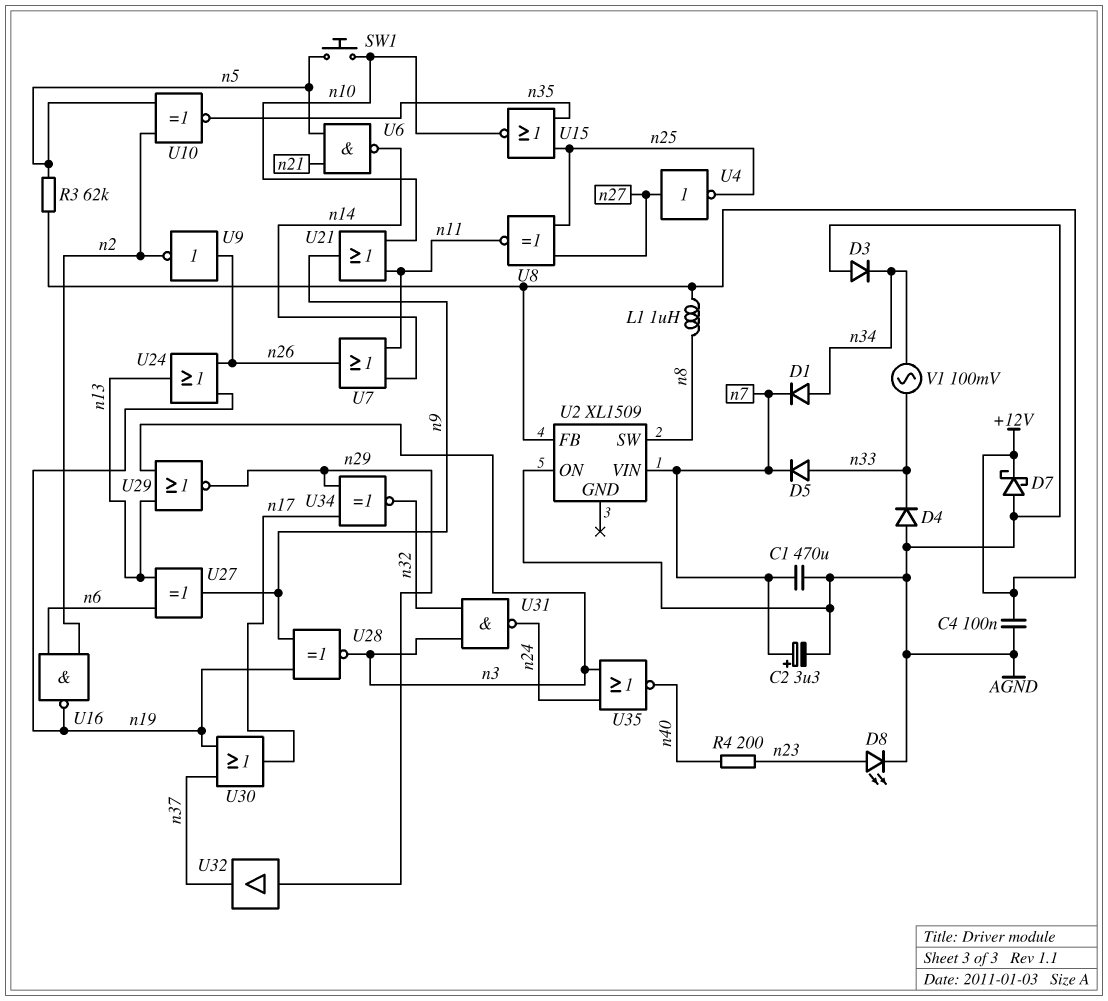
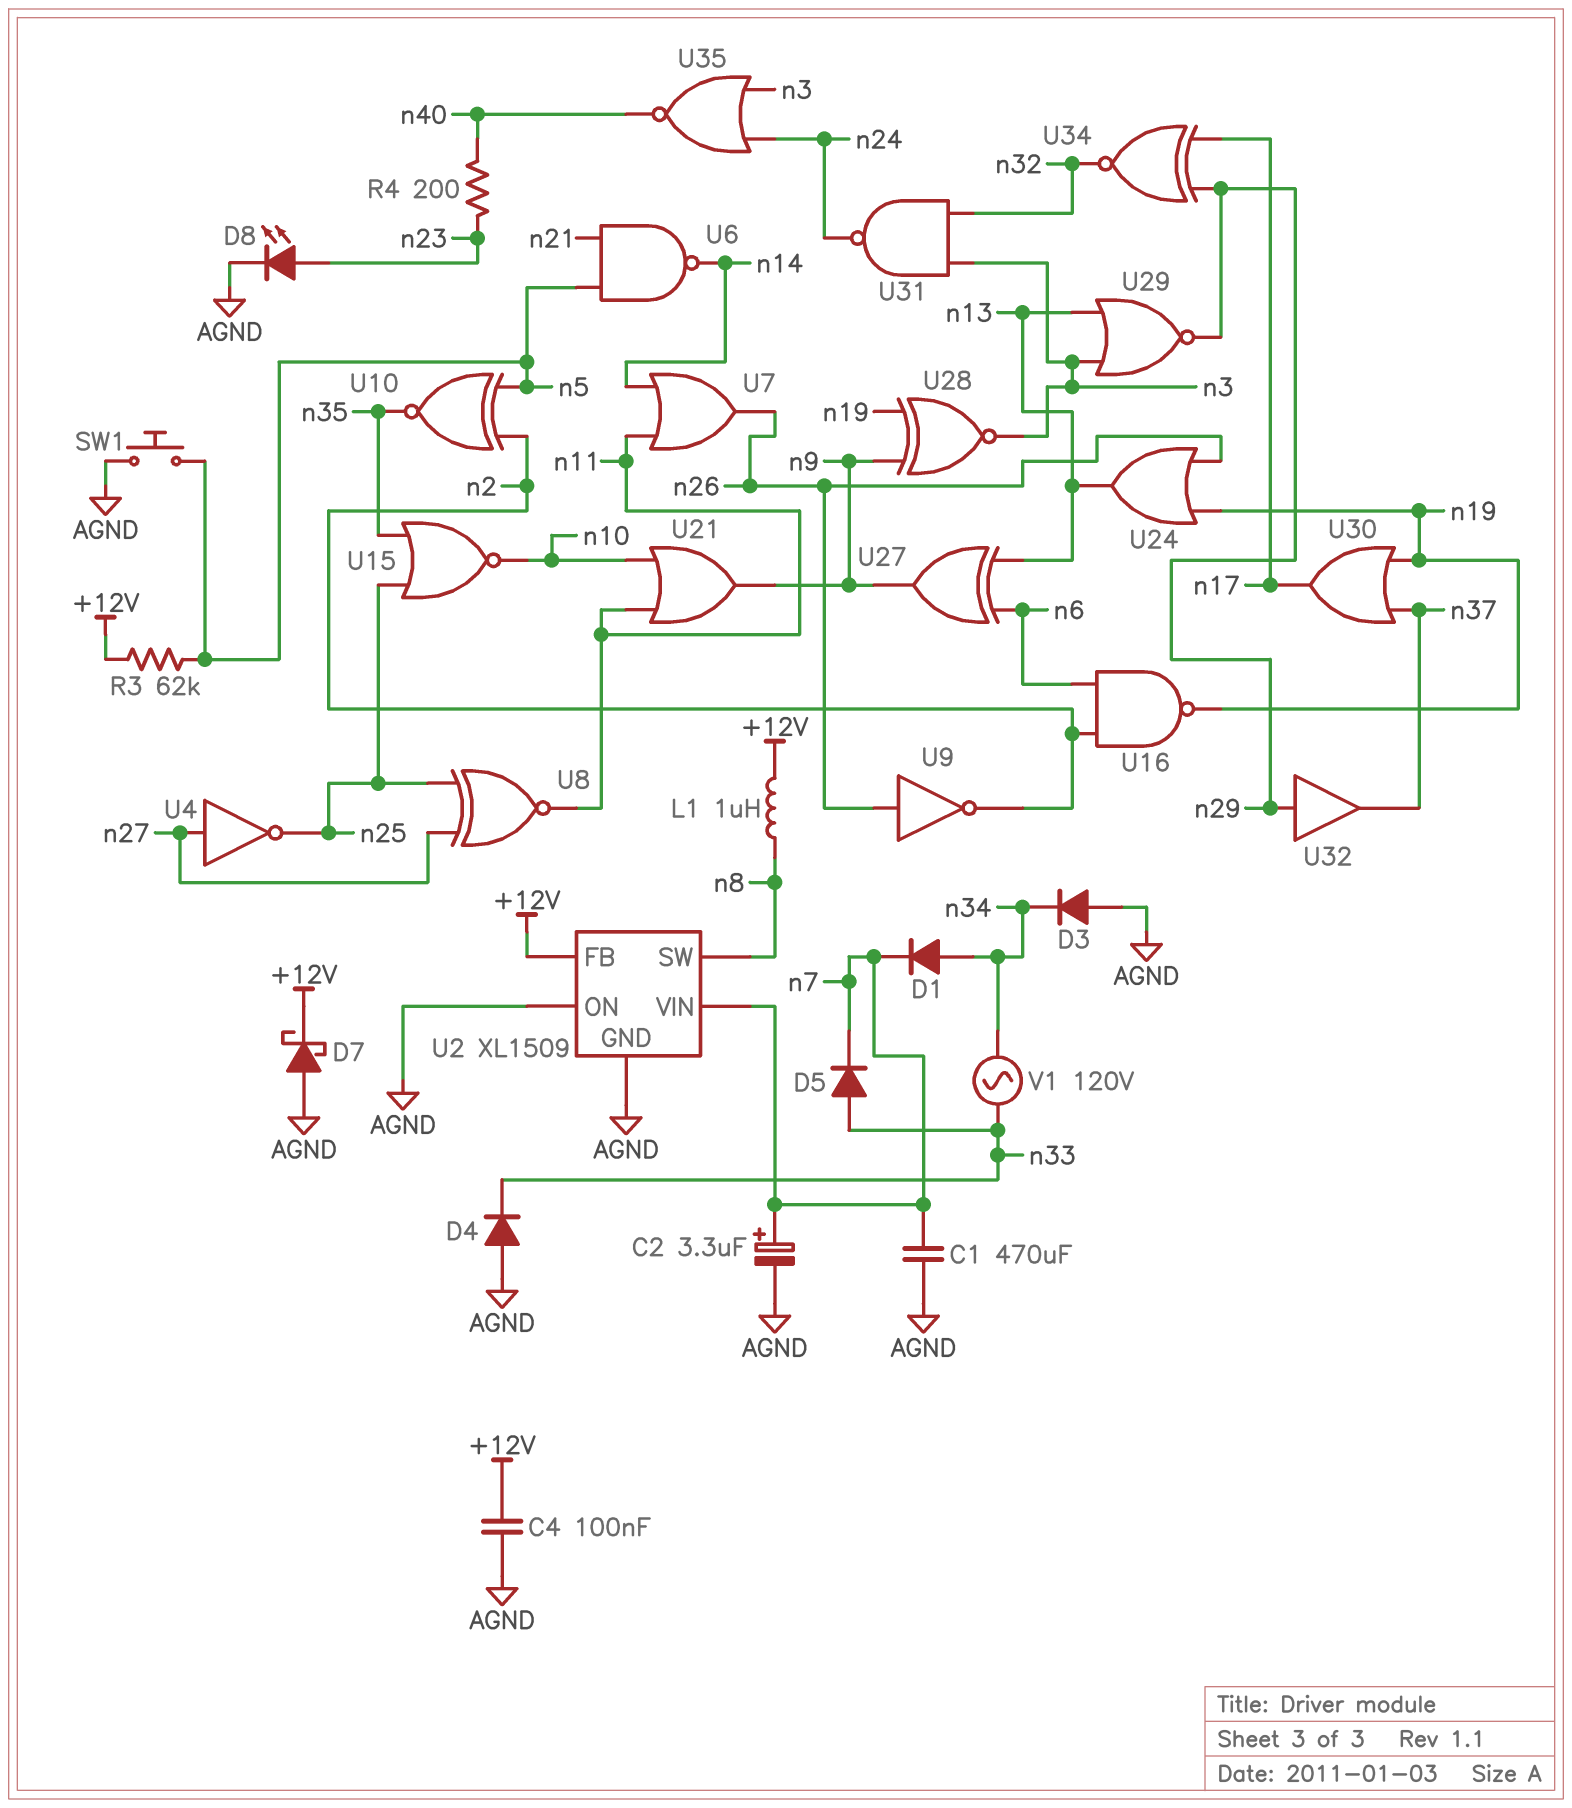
SW1: button (n5, n10) -> button (AGND, n5)
U2 pin GND: none -> AGND
V1: AC 100mV (n33, n34) -> AC 120V (n33, n34)

